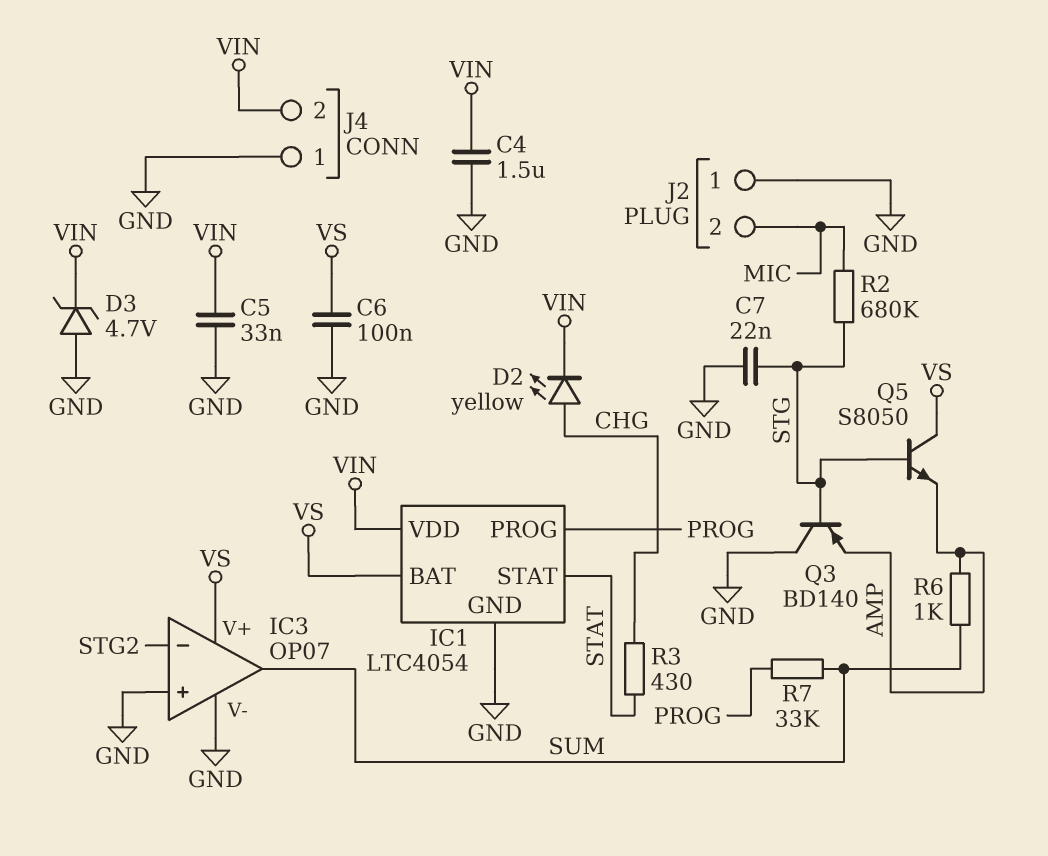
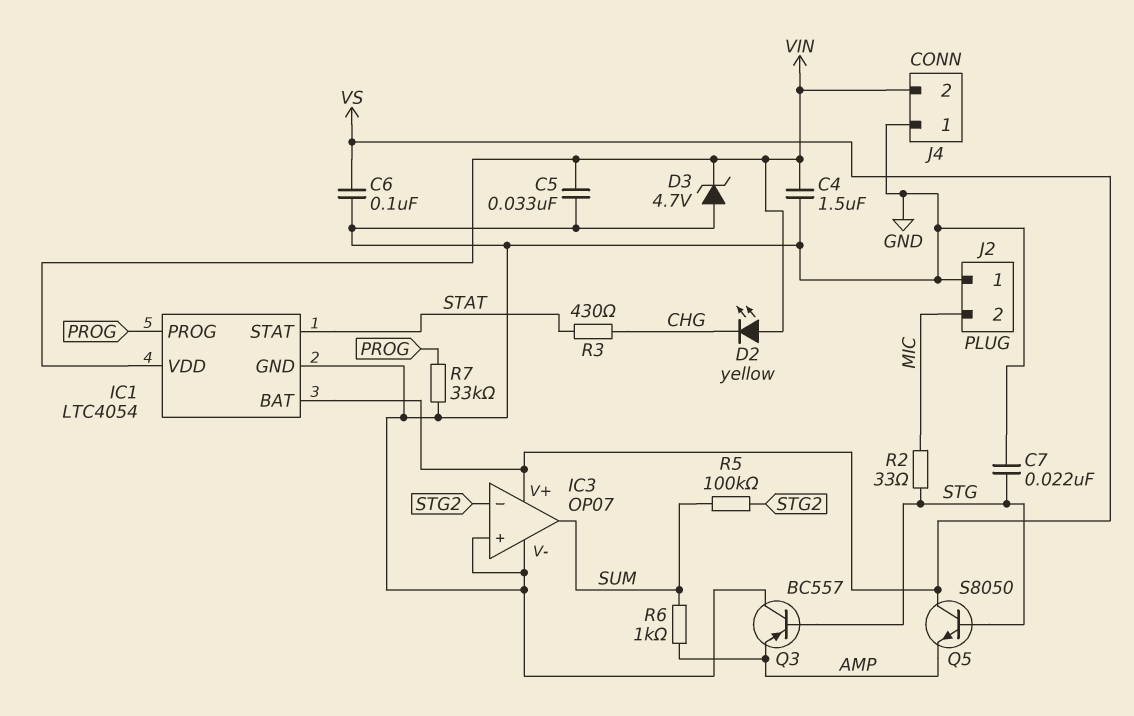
D2: LED yellow (A CHG, K VIN) -> LED yellow (A VIN, K CHG)
Q3: PNP BD140 (B STG, C GND, E AMP) -> PNP BC557 (B STG, C GND, E AMP)
R2: 680k (MIC, STG) -> 33 (MIC, STG)
R5: none -> 100k (STG2, SUM)
R7: 33k (PROG, SUM) -> 33k (GND, PROG)

